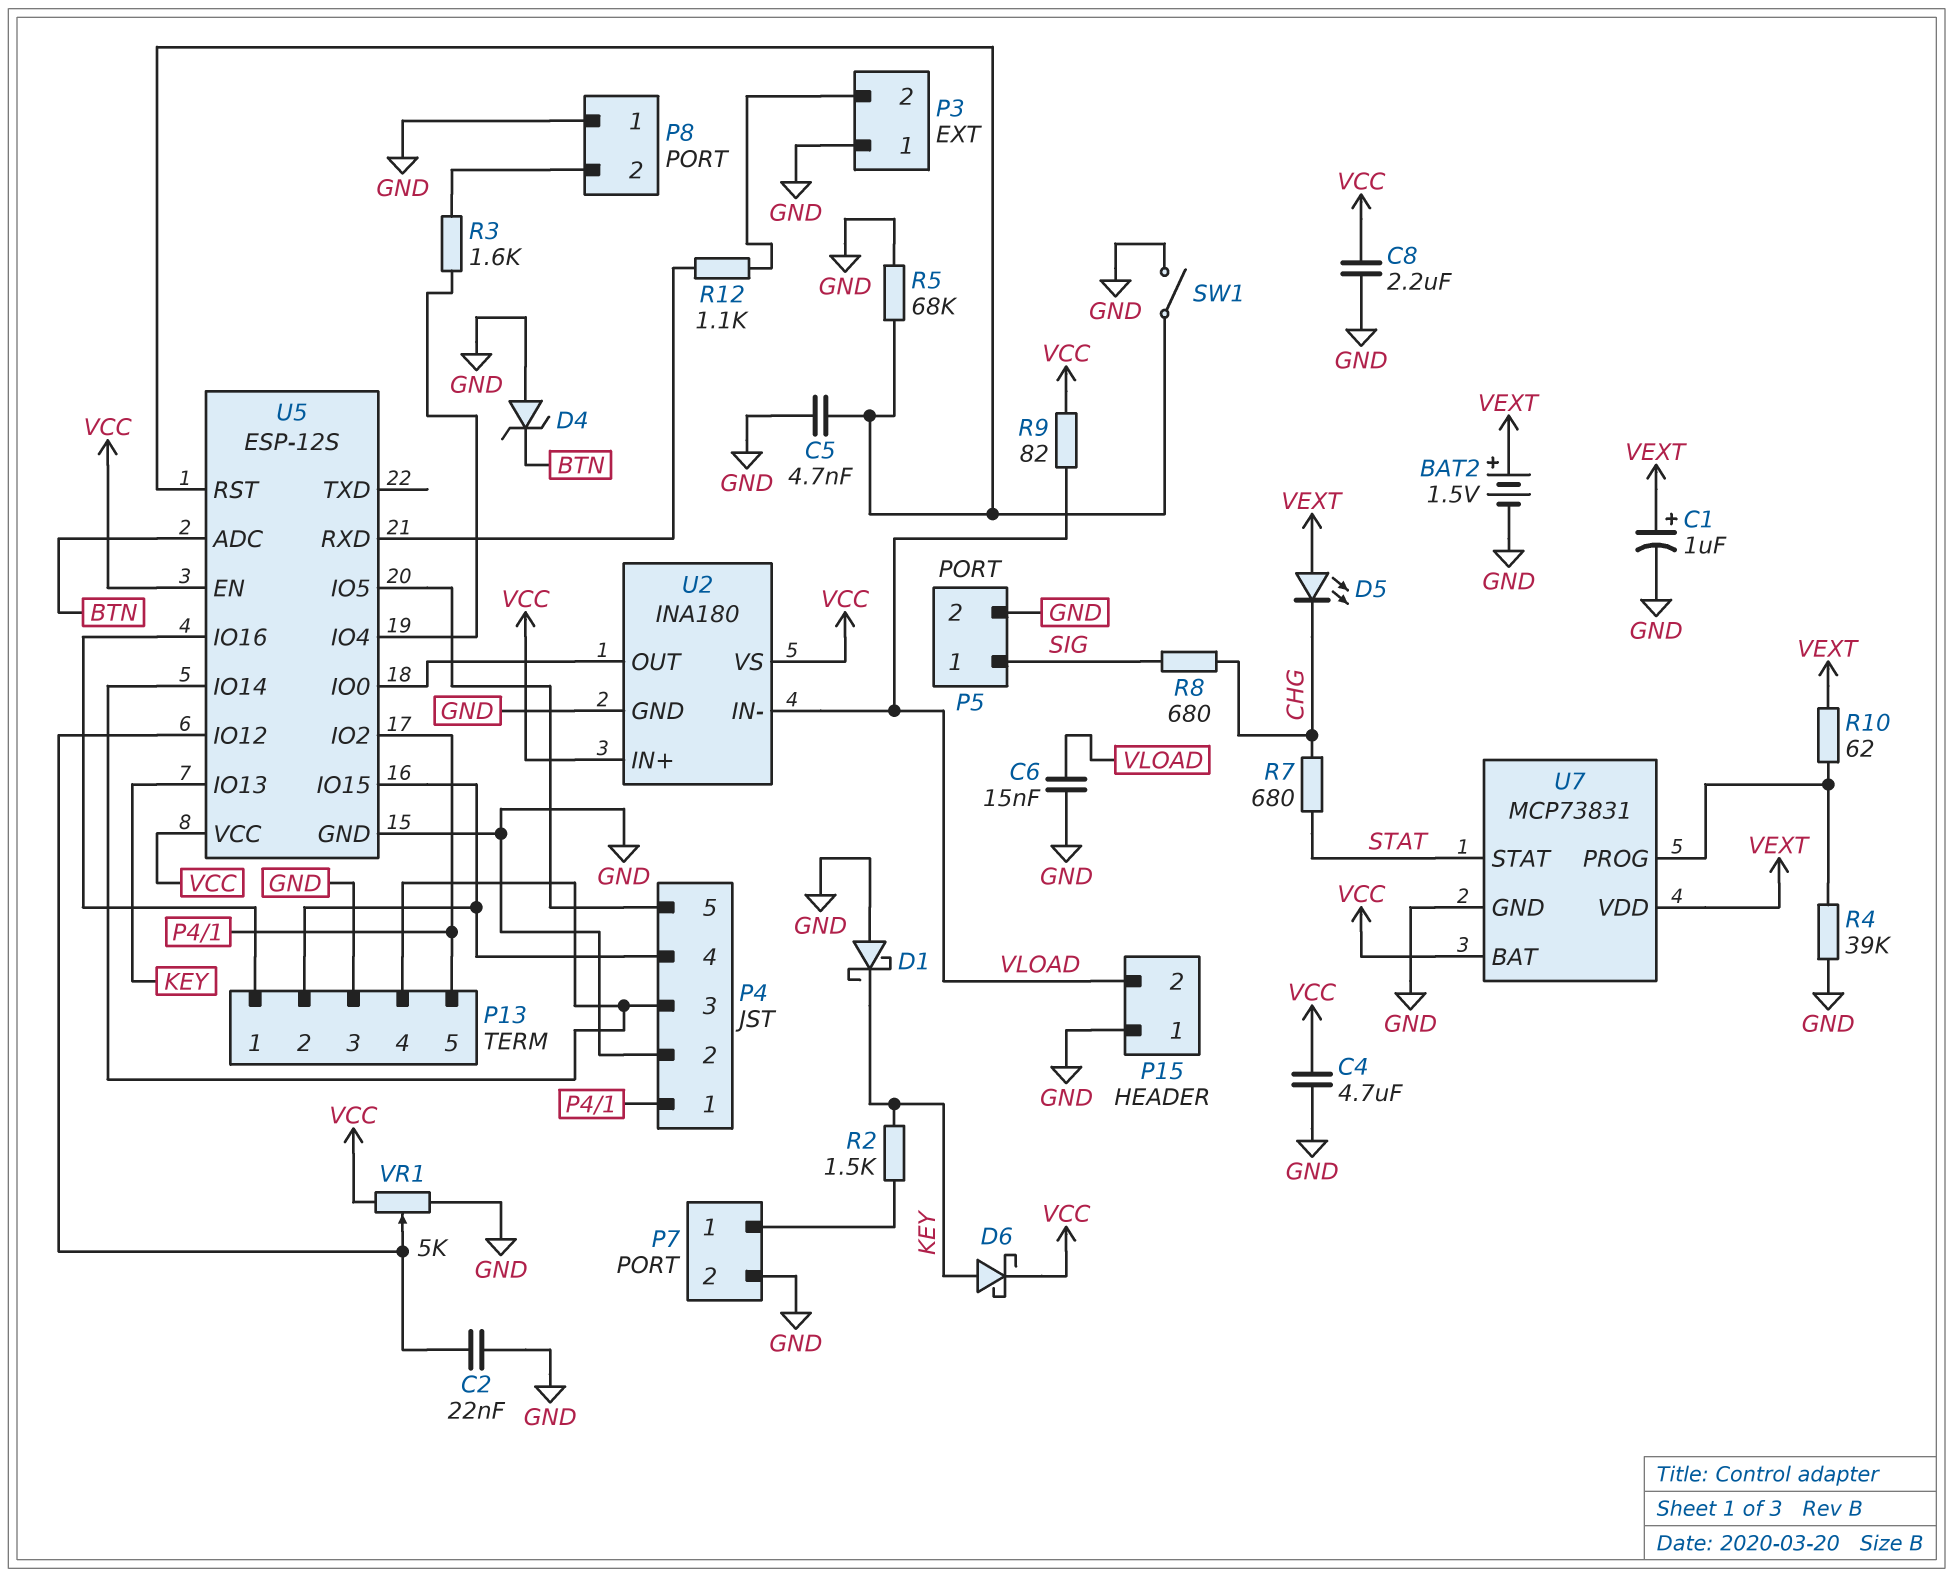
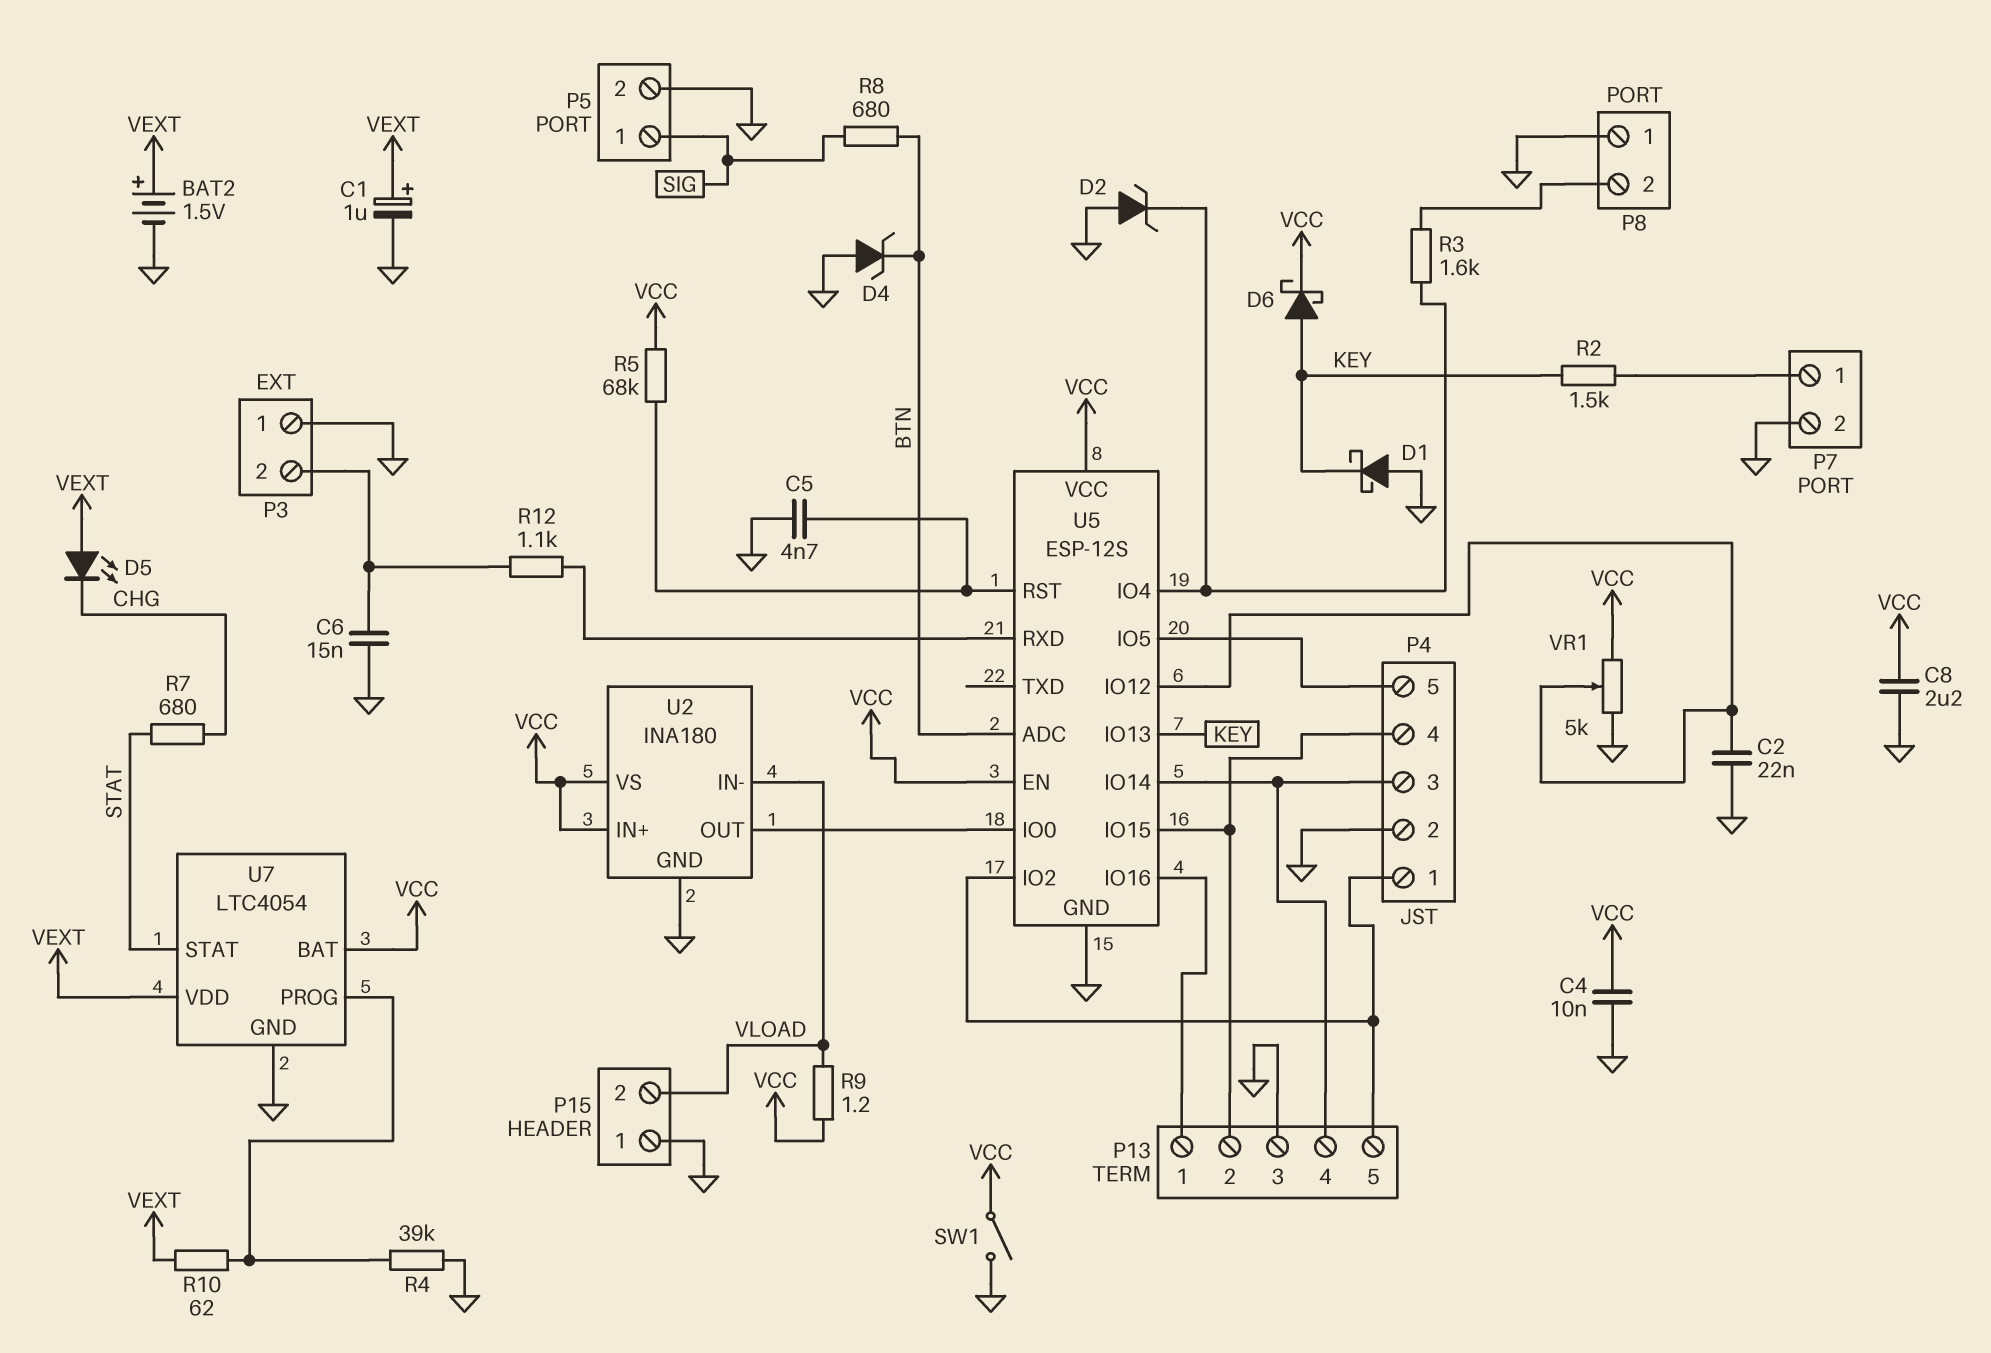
C4: 4.7uF (GND, VCC) -> 10nF (GND, VCC)
C6: 15nF (GND, VLOAD) -> 15nF (GND, P3/2)
D2: none -> zener (A GND, K U5/IO4)
R5: 68k (GND, U5/RST) -> 68k (U5/RST, VCC)
R8: 680 (CHG, SIG) -> 680 (BTN, SIG)
R9: 82 (VCC, VLOAD) -> 1.2 (VCC, VLOAD)
SW1: switch (GND, U5/RST) -> switch (GND, VCC)
U7: MCP73831 -> LTC4054

